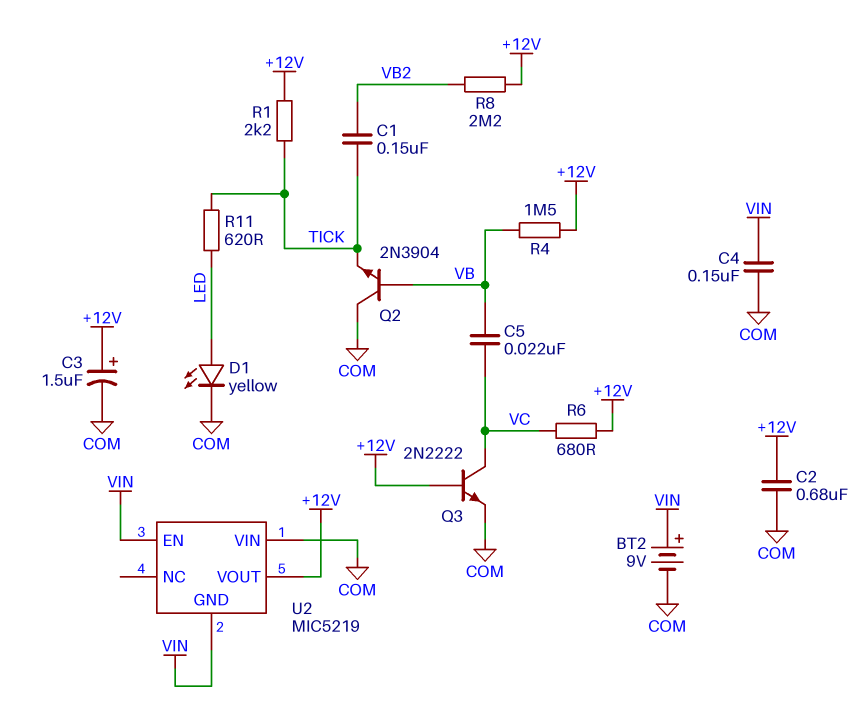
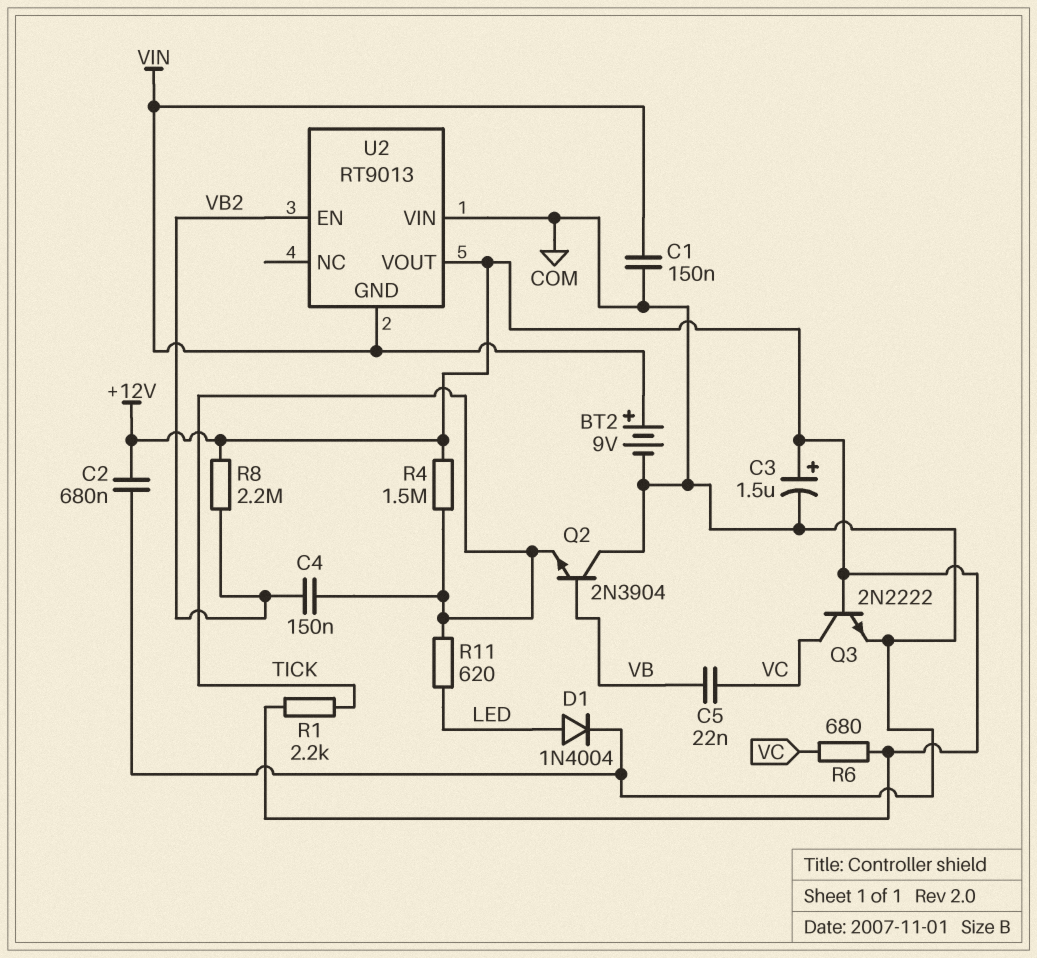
C1: 150nF (TICK, VB2) -> 150nF (COM, VIN)
C4: 150nF (COM, VIN) -> 150nF (TICK, VB2)
D1: LED yellow (A LED, K COM) -> diode 1N4004 (A LED, K COM)
R4: 1.5M (+12V, VB) -> 1.5M (+12V, TICK)
U2: MIC5219 -> RT9013
U2 pin EN: VIN -> VB2

